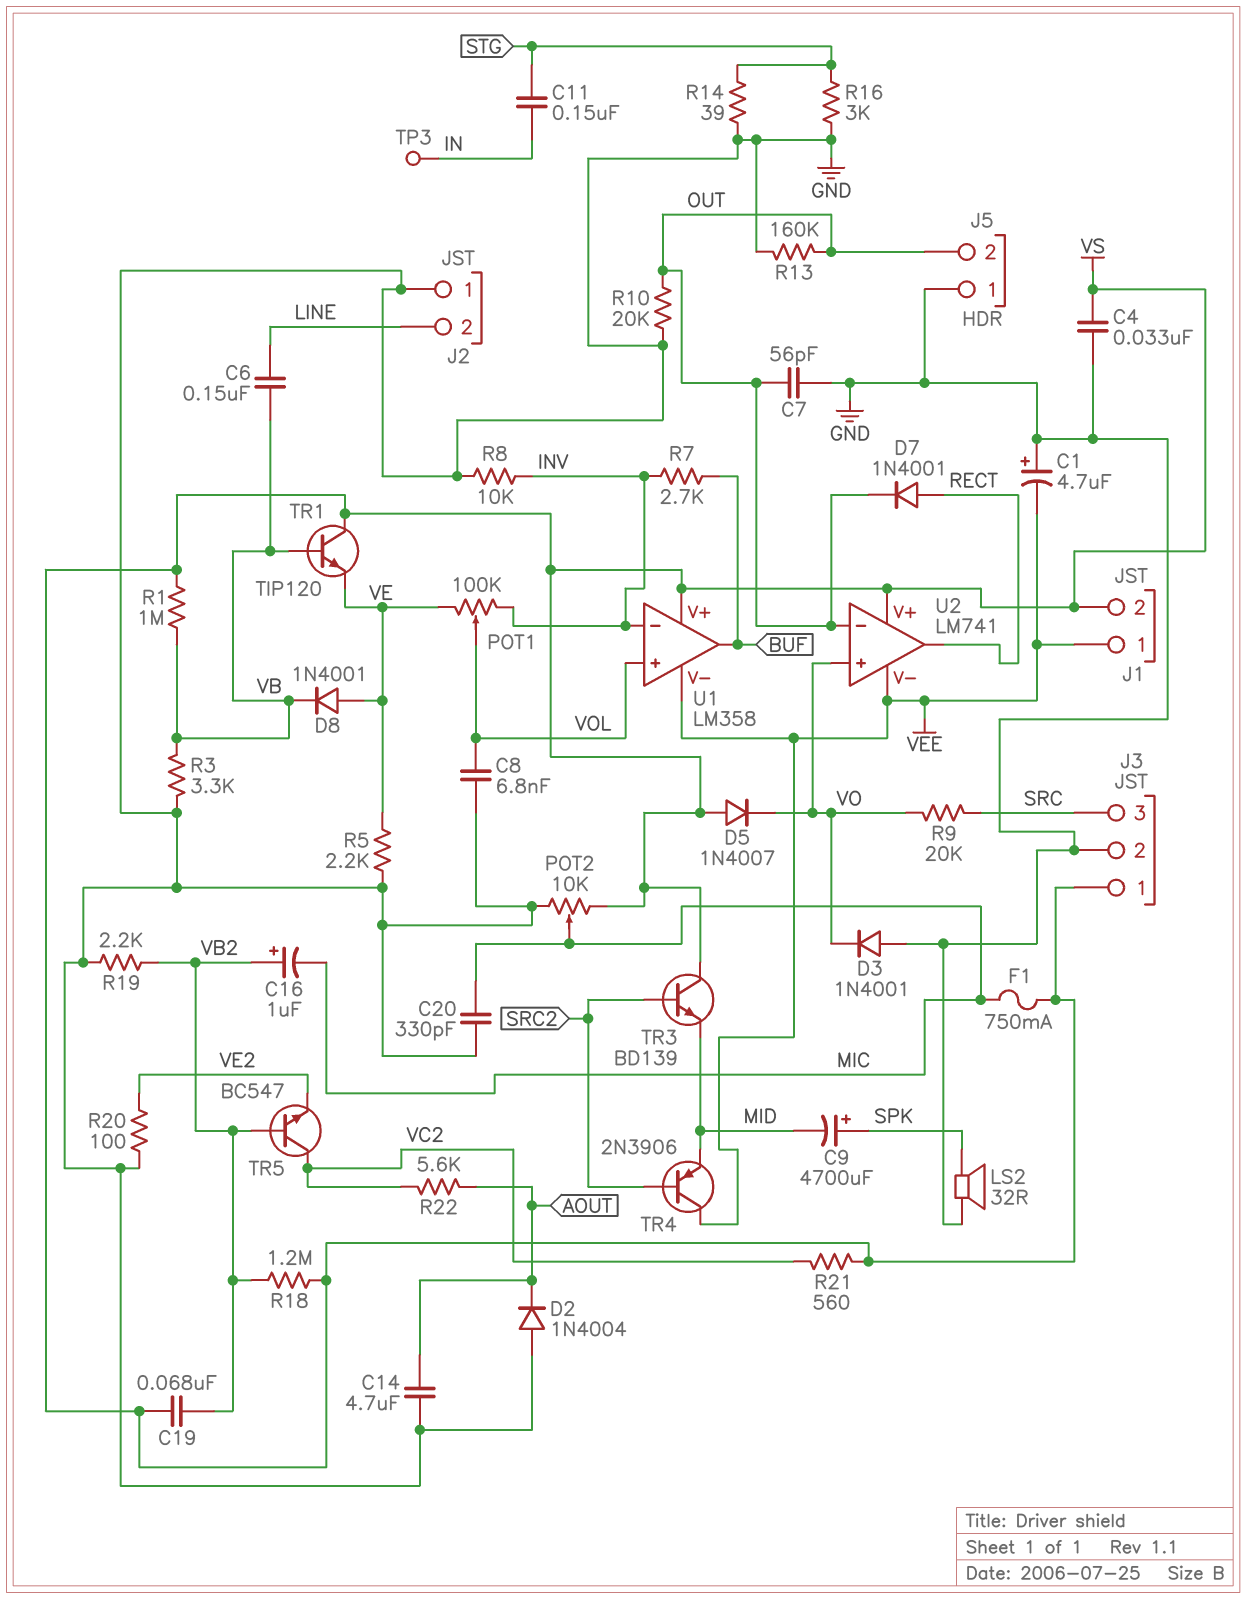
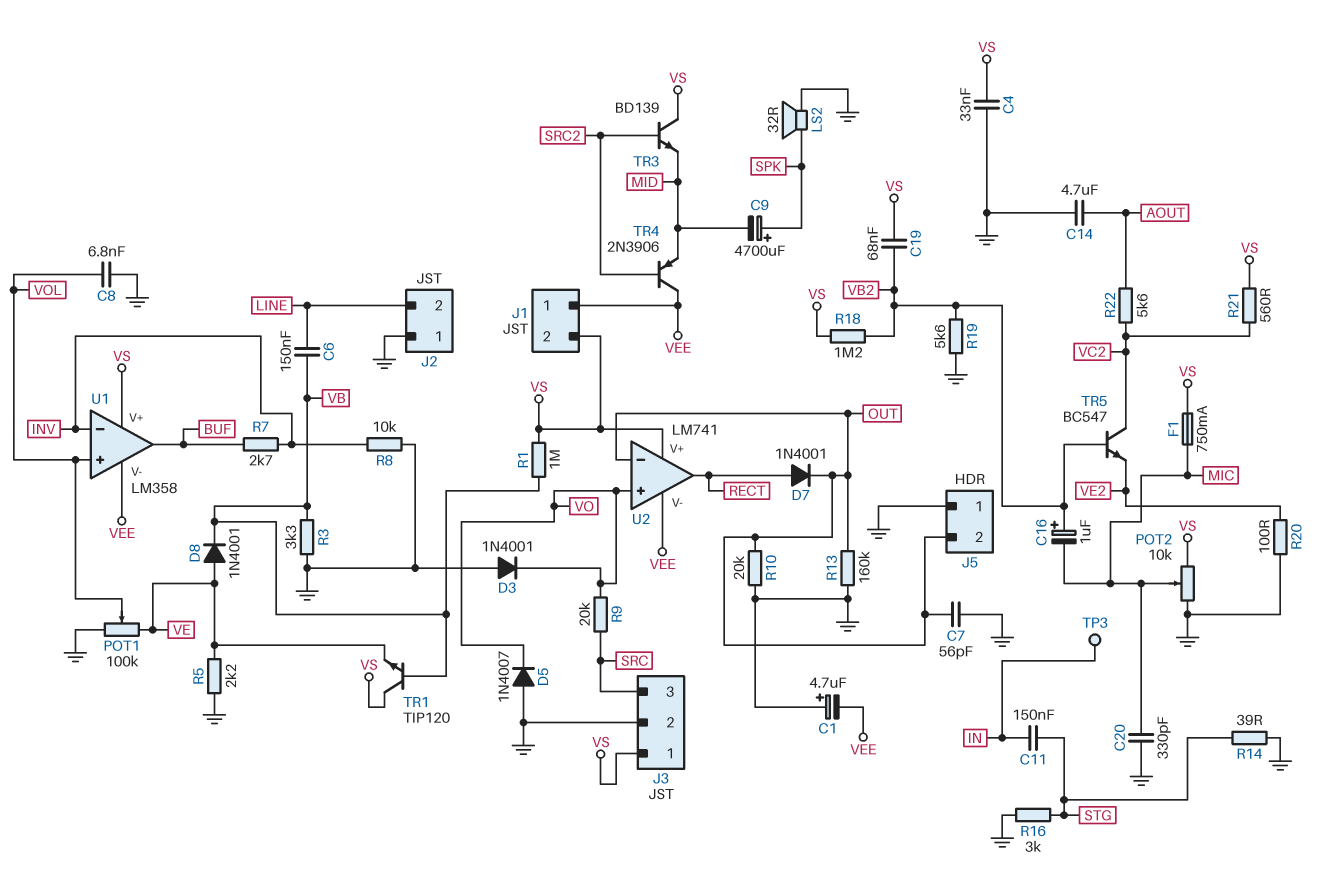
D2: diode 1N4004 (A GND, K AOUT) -> none
D5: diode 1N4007 (A VS, K VO) -> diode 1N4007 (A GND, K VO)
POT1: 100k (INV, VE, wiper VOL) -> 100k (GND, VE, wiper VOL)
R19: 2.2k (GND, VB2) -> 5.6k (GND, VB2)

